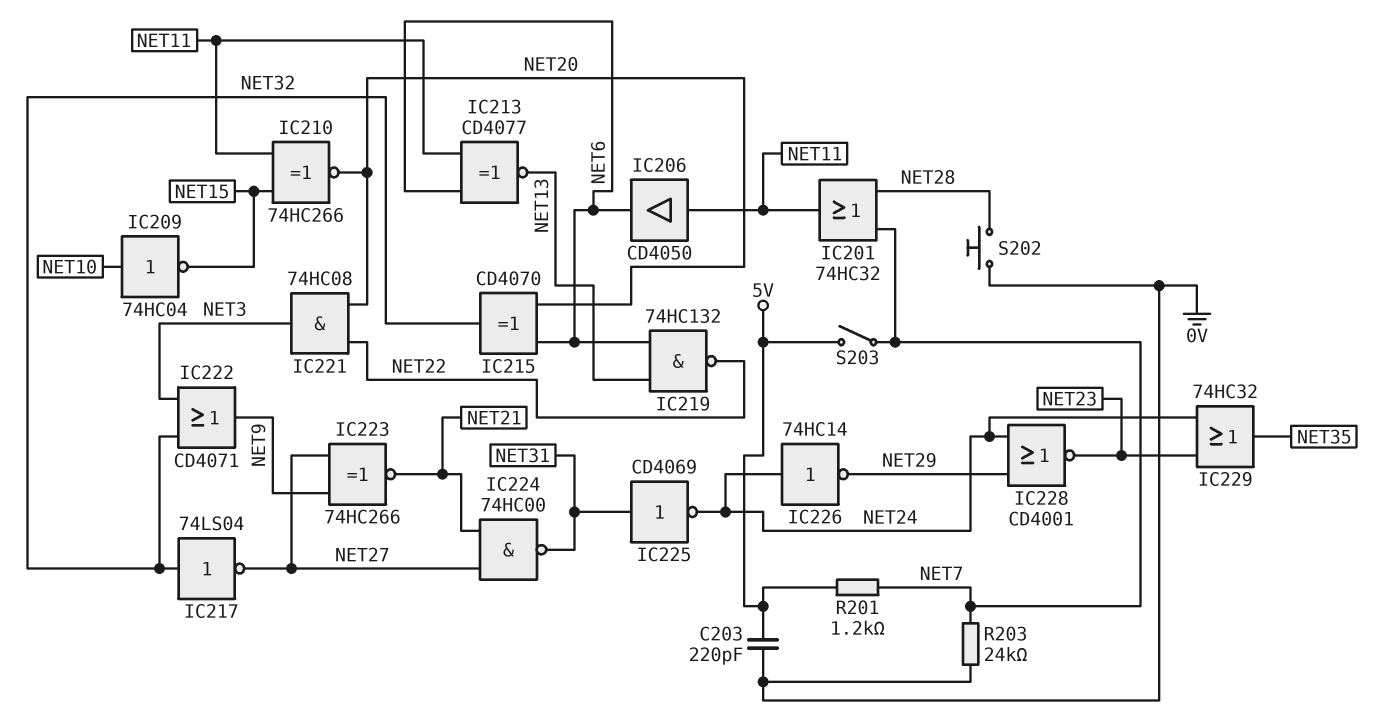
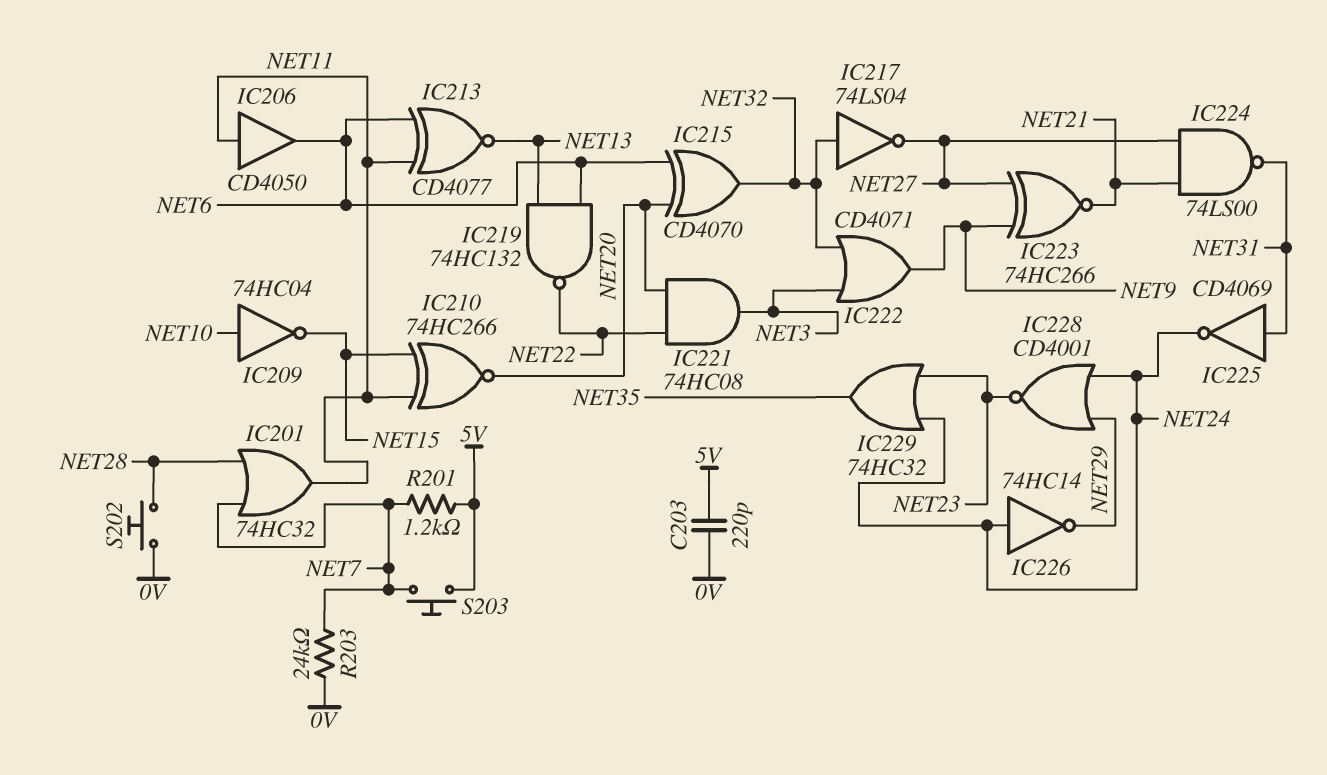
IC224: NAND 74HC00 (in NET21, in NET27, out NET31) -> NAND 74LS00 (in NET21, in NET27, out NET31)
S203: switch (5V, NET7) -> button (5V, NET7)

